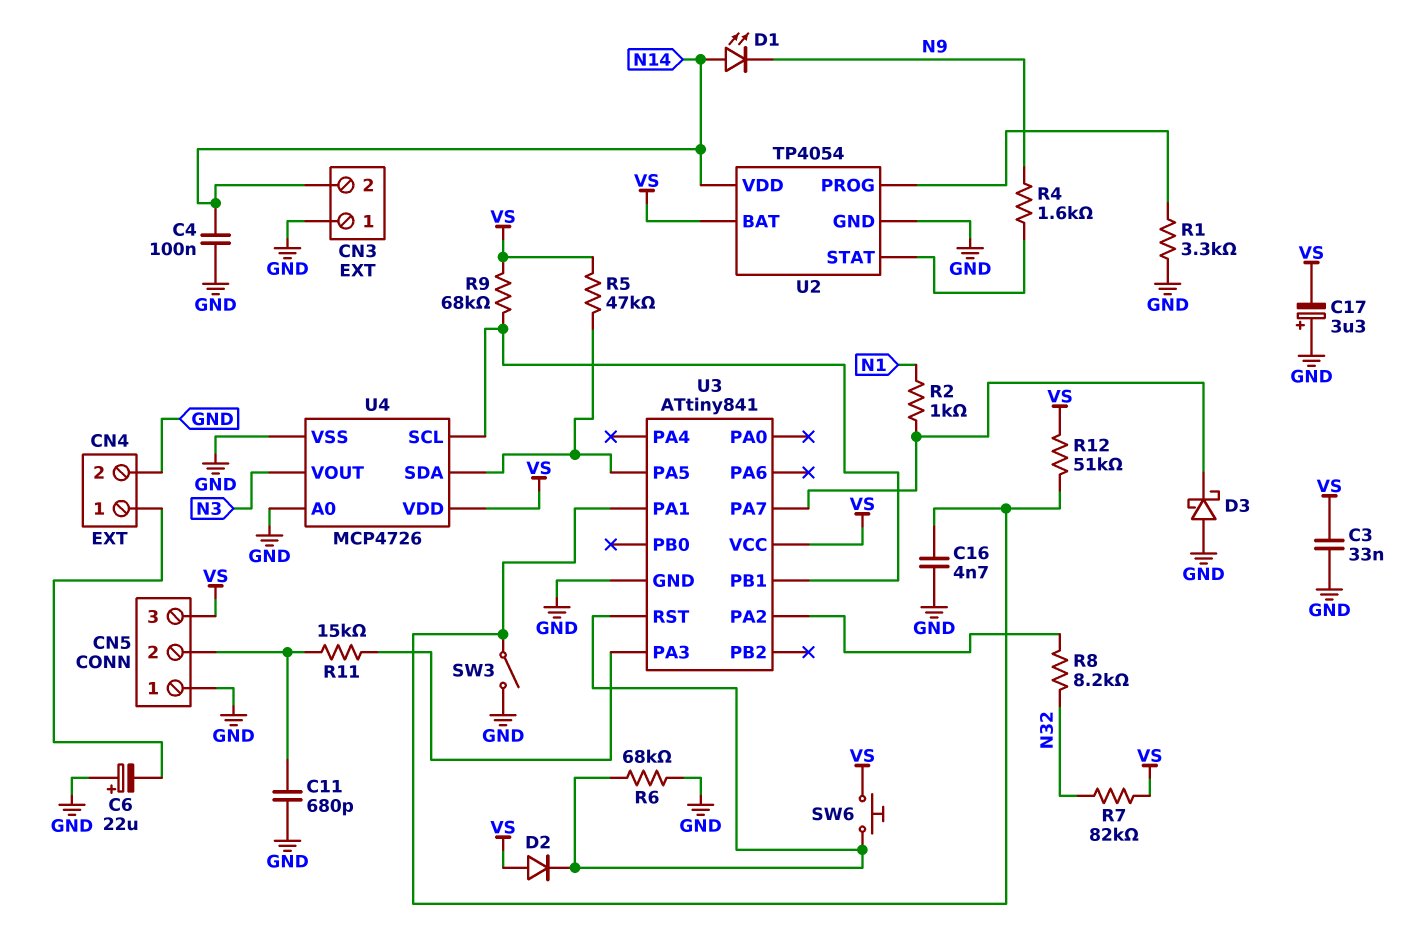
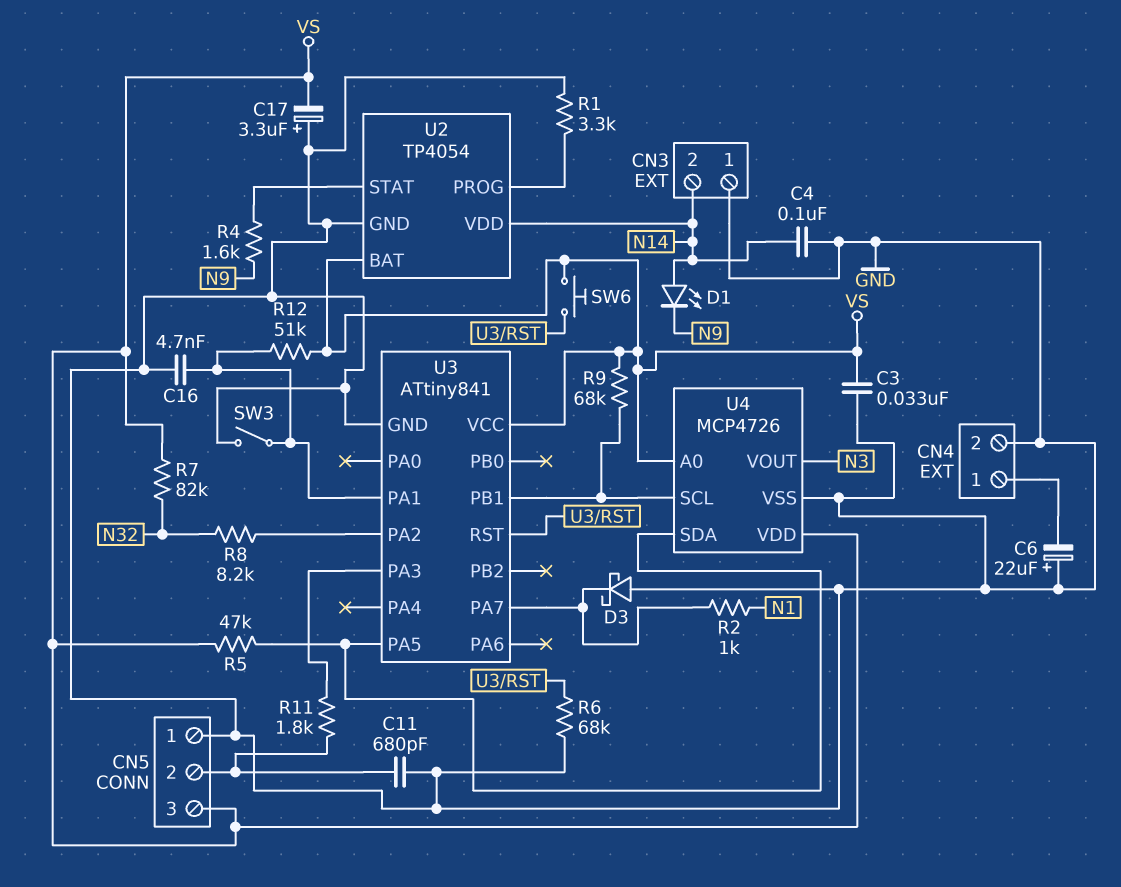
D2: diode (A VS, K U3/RST) -> none
R11: 15k (CN5/2, U3/PA3) -> 1.8k (CN5/2, U3/PA3)
U4 pin A0: GND -> VS

